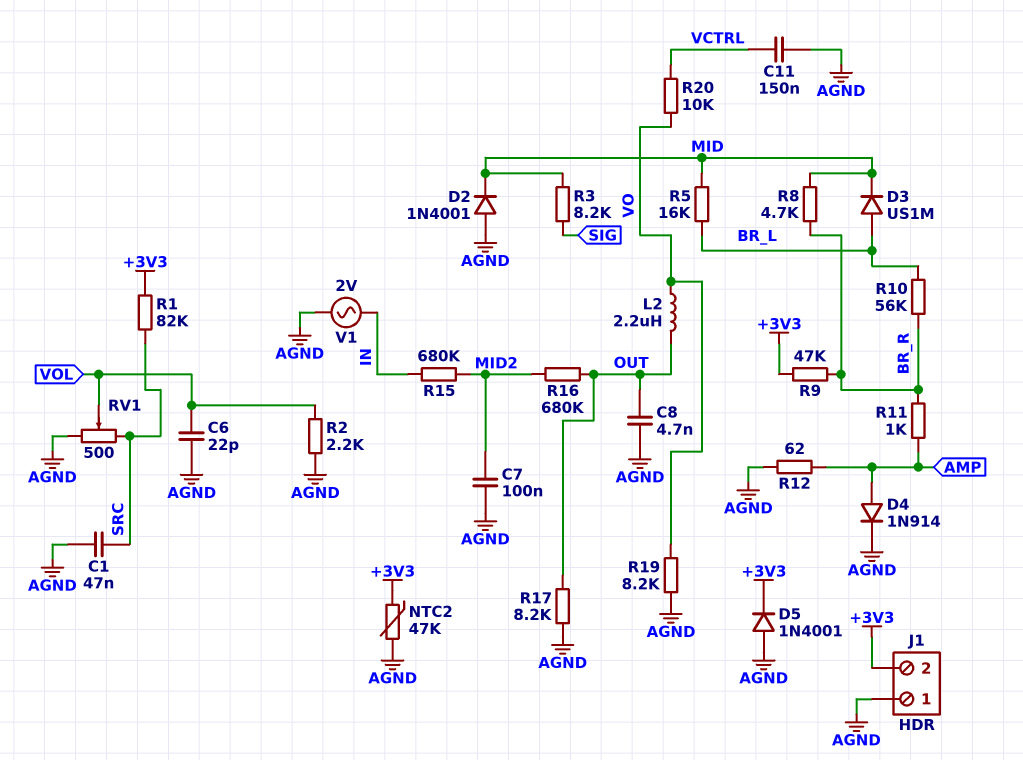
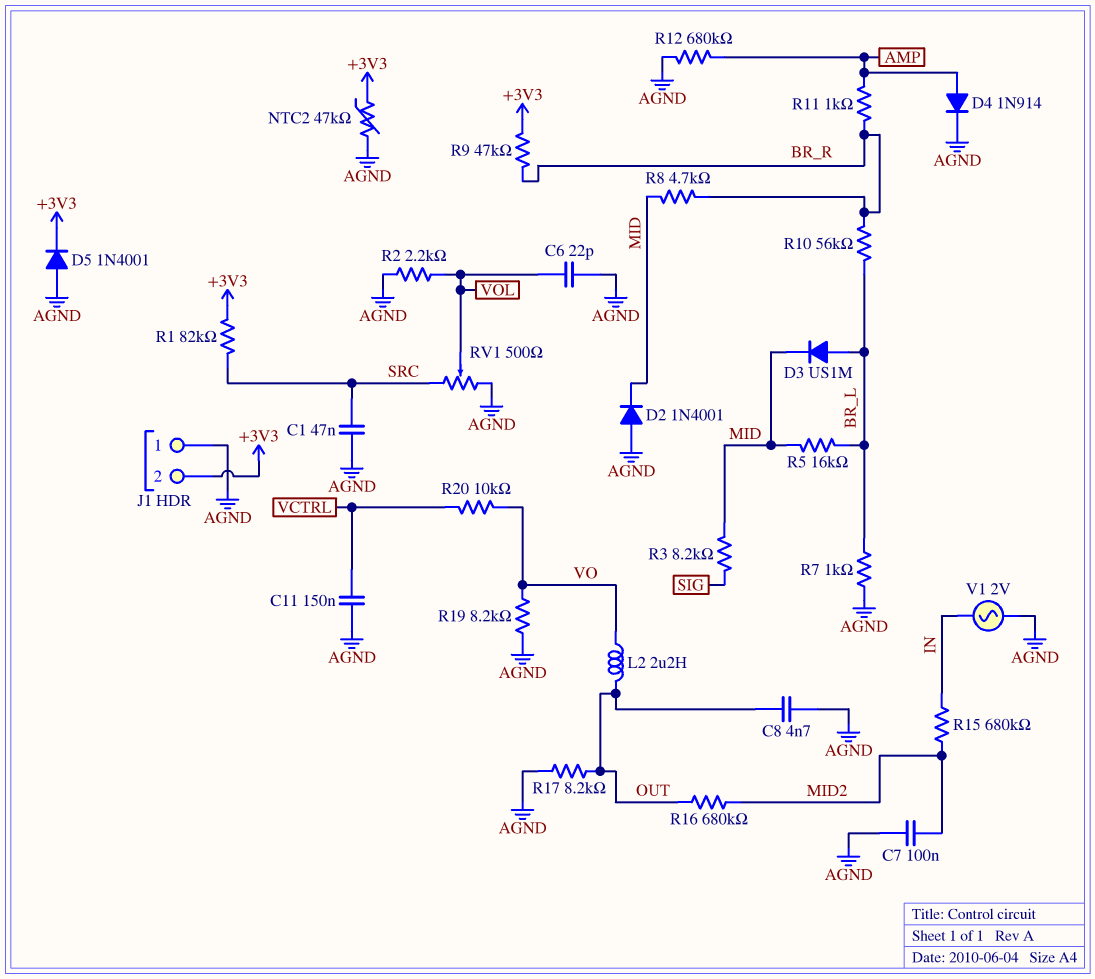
R7: none -> 1k (AGND, BR_L)
R12: 62 (AGND, AMP) -> 680k (AGND, AMP)

